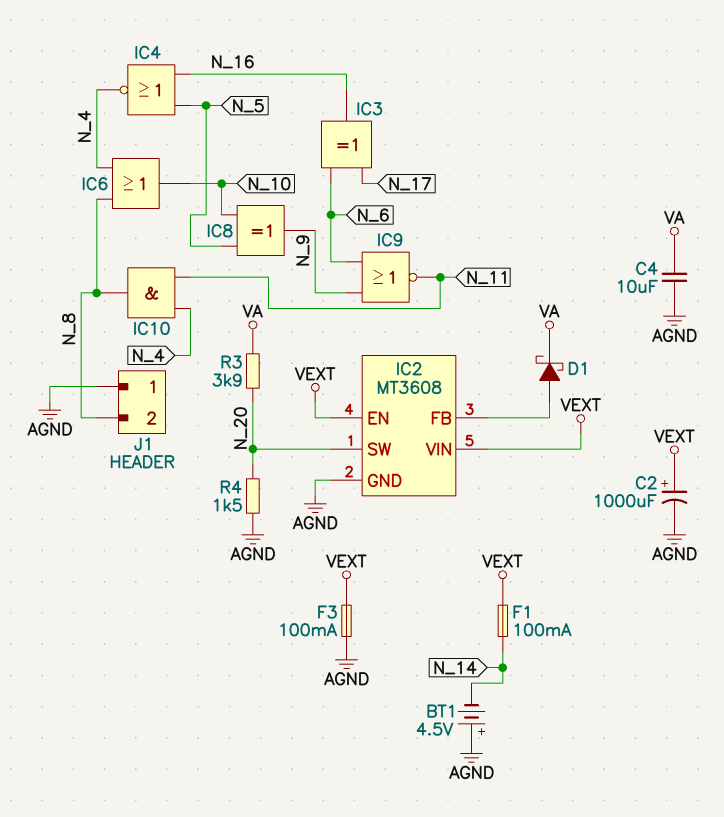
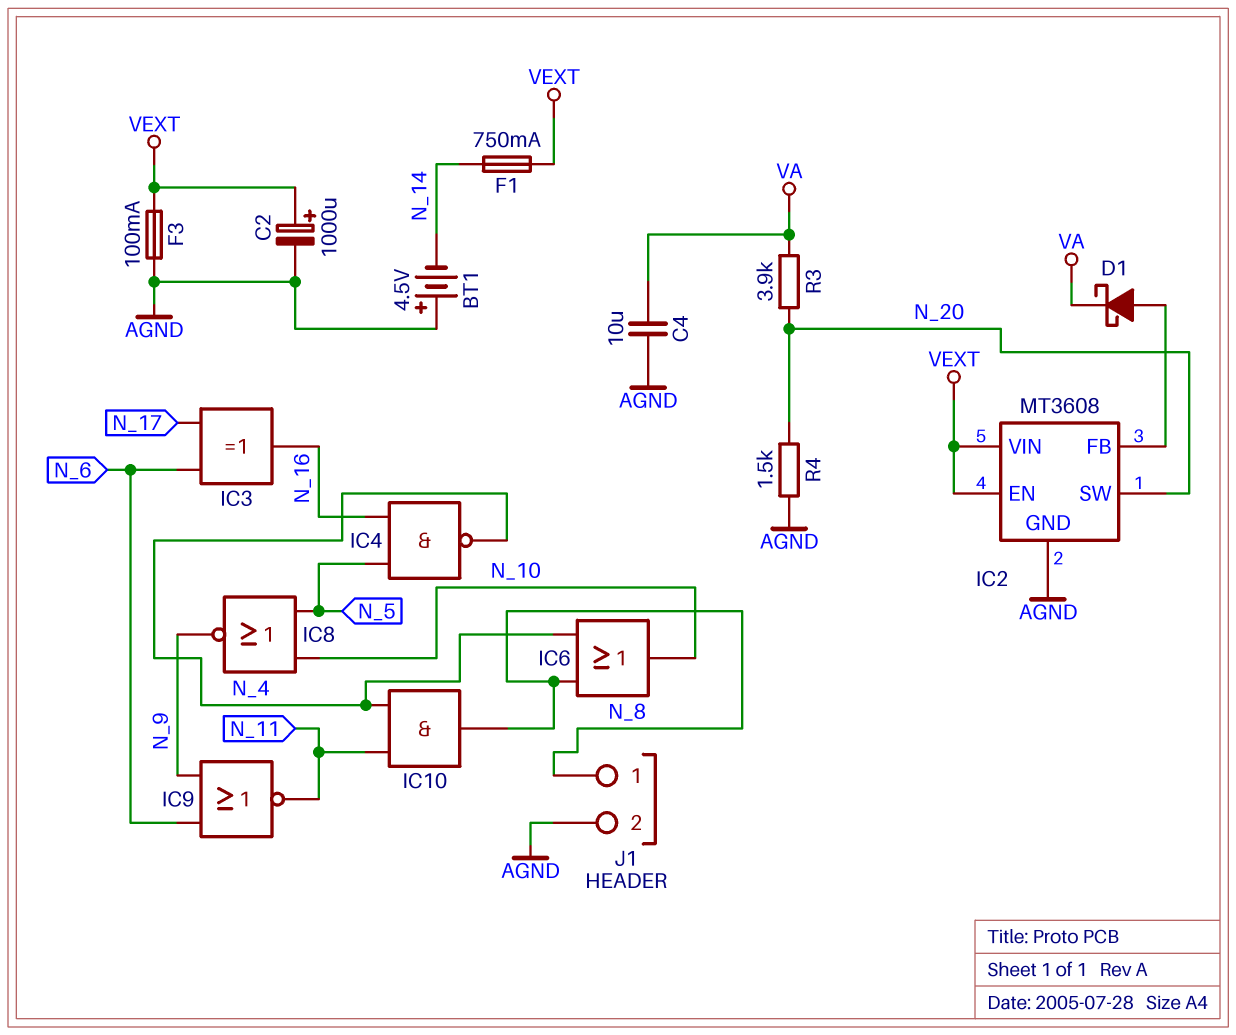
F1: 100mA (N_14, VEXT) -> 750mA (N_14, VEXT)
IC4: NOR (in N_5, in N_16, out N_4) -> NAND (in N_5, in N_16, out N_4)
IC8: XOR (in N_5, in N_10, out N_9) -> NOR (in N_5, in N_10, out N_9)
J1 pin 1: AGND -> N_8
J1 pin 2: N_8 -> AGND

